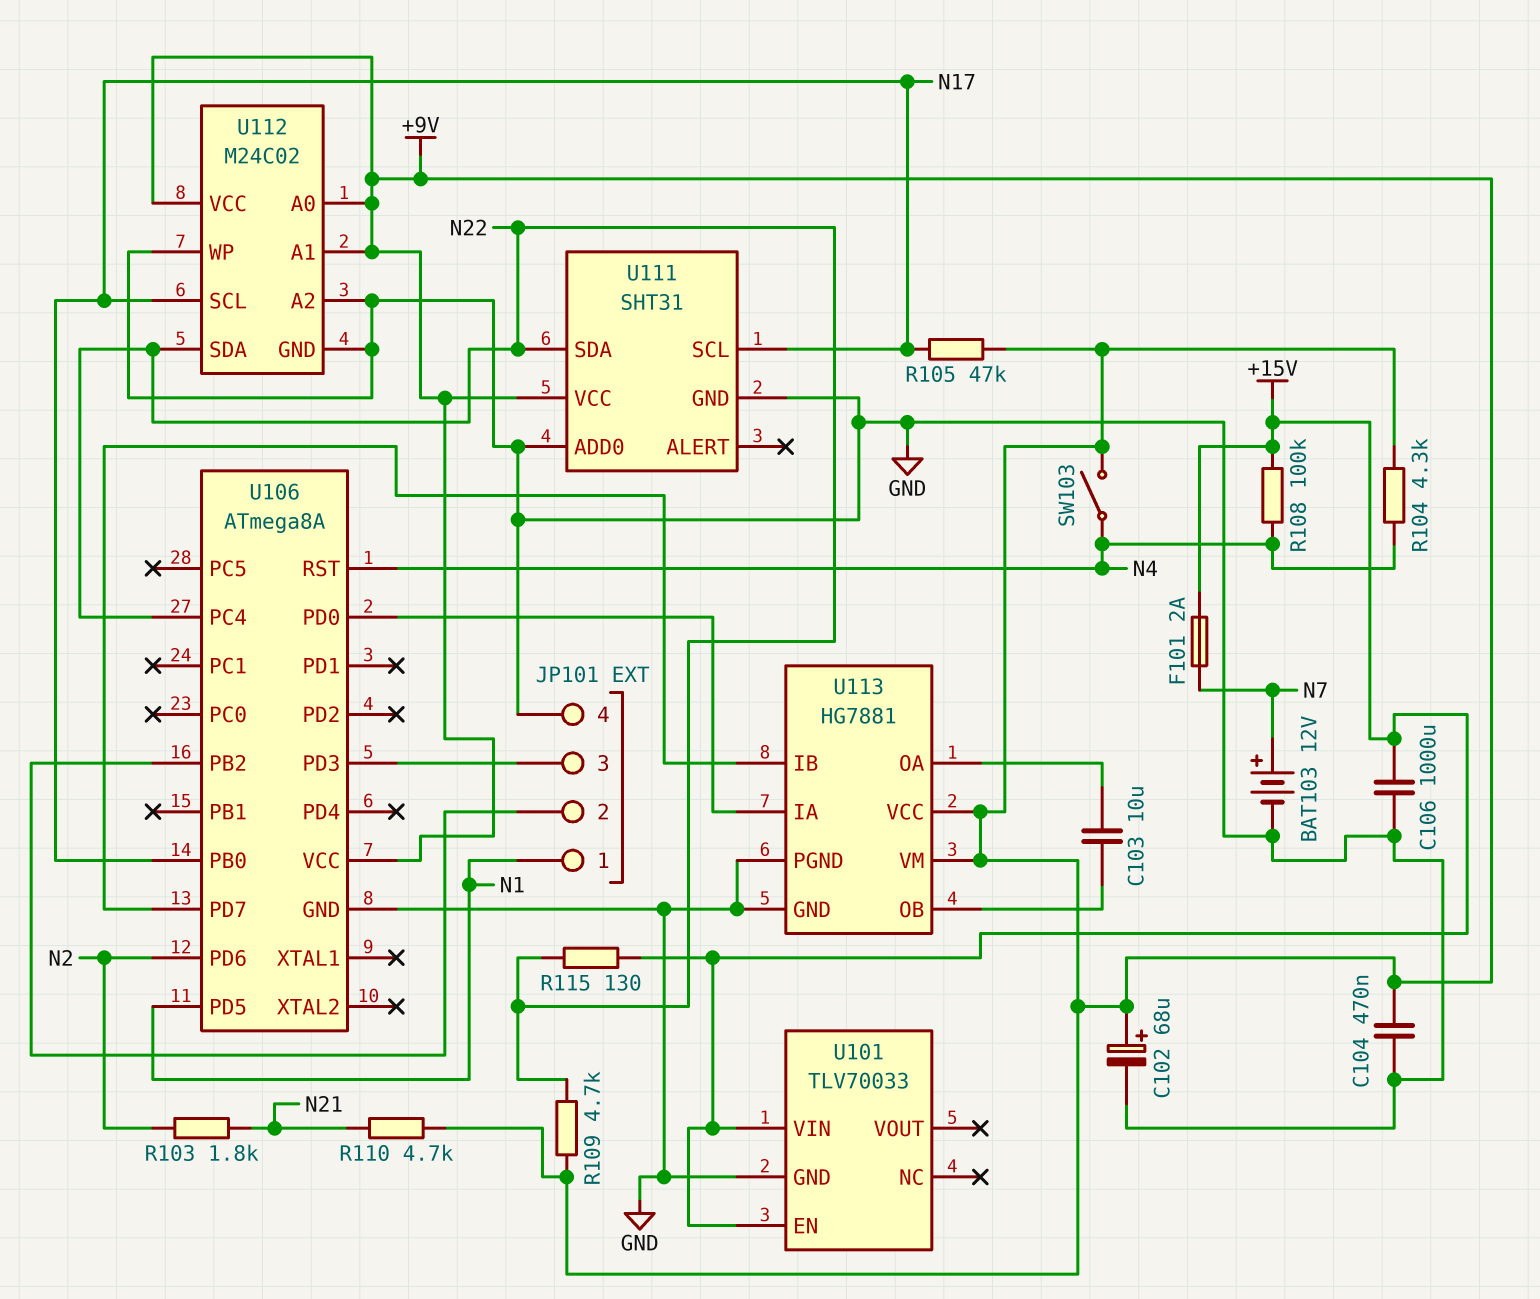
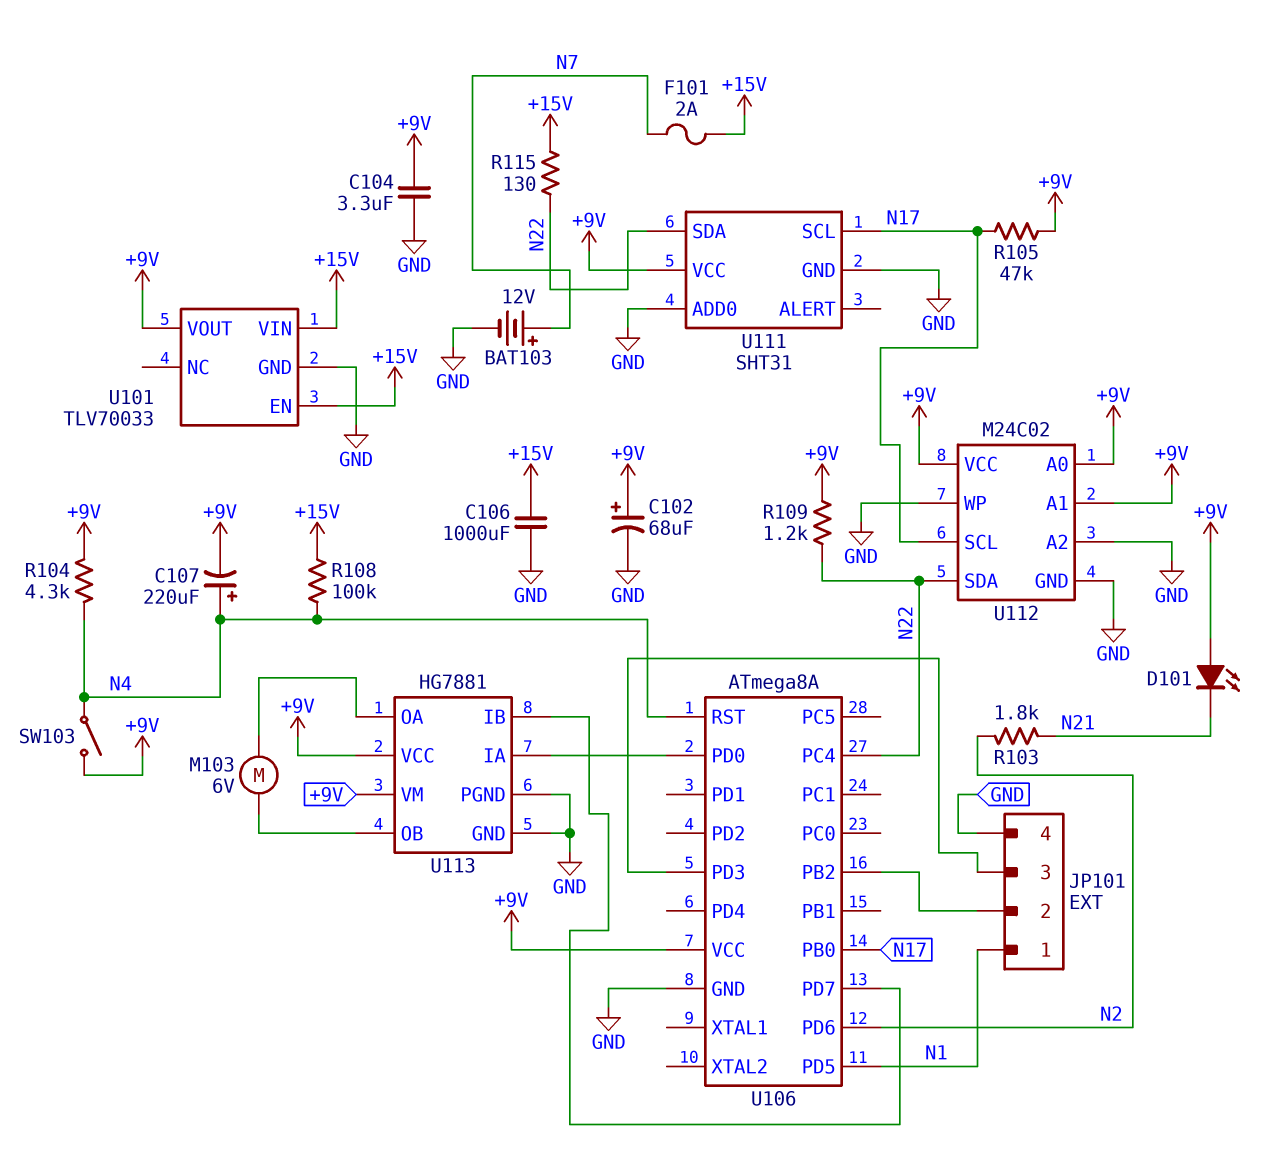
C103: 10uF (U113/OA, U113/OB) -> none
C104: 470nF (+9V, GND) -> 3.3uF (+9V, GND)
C107: none -> 220uF (plus N4, minus +9V)
D101: none -> LED (A +9V, K N21)
M103: none -> motor 6V (U113/OA, U113/OB)
R109: 4.7k (+9V, N22) -> 1.2k (+9V, N22)
R110: 4.7k (+9V, N21) -> none
U101 pin VOUT: none -> +9V

